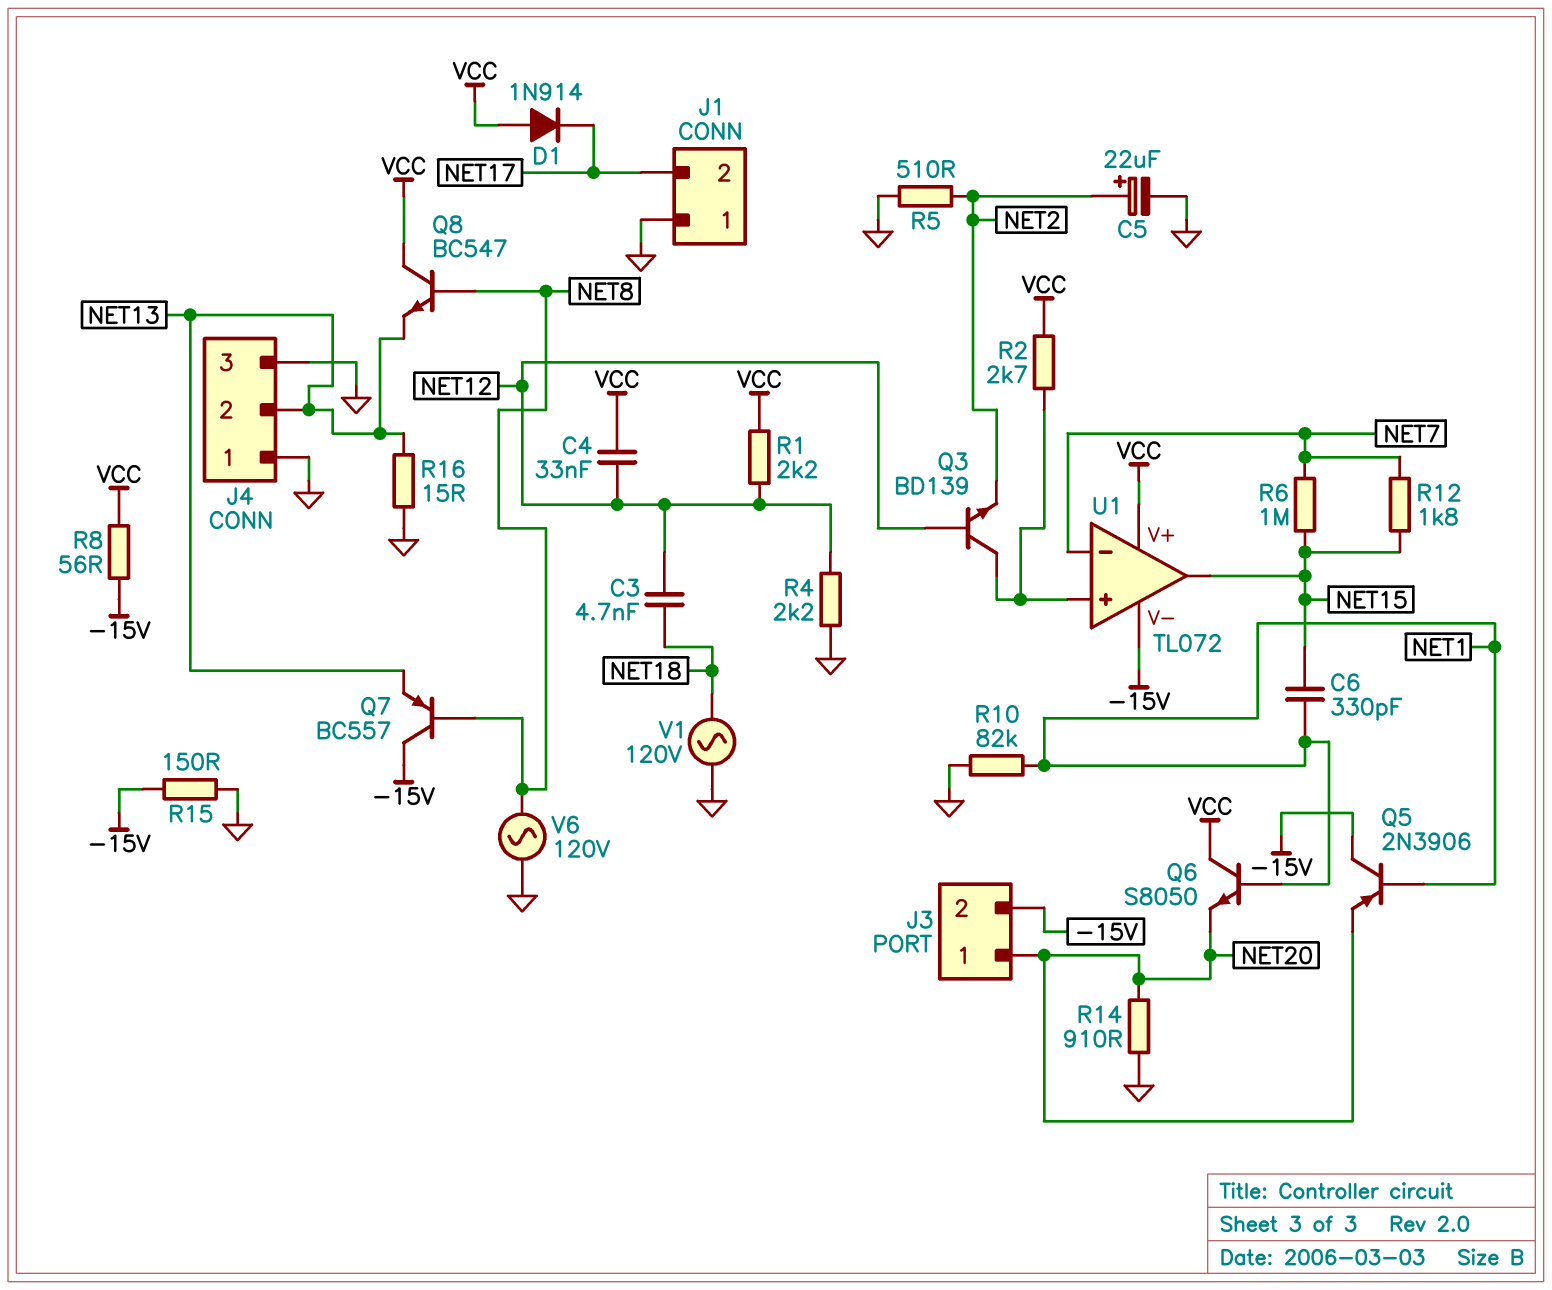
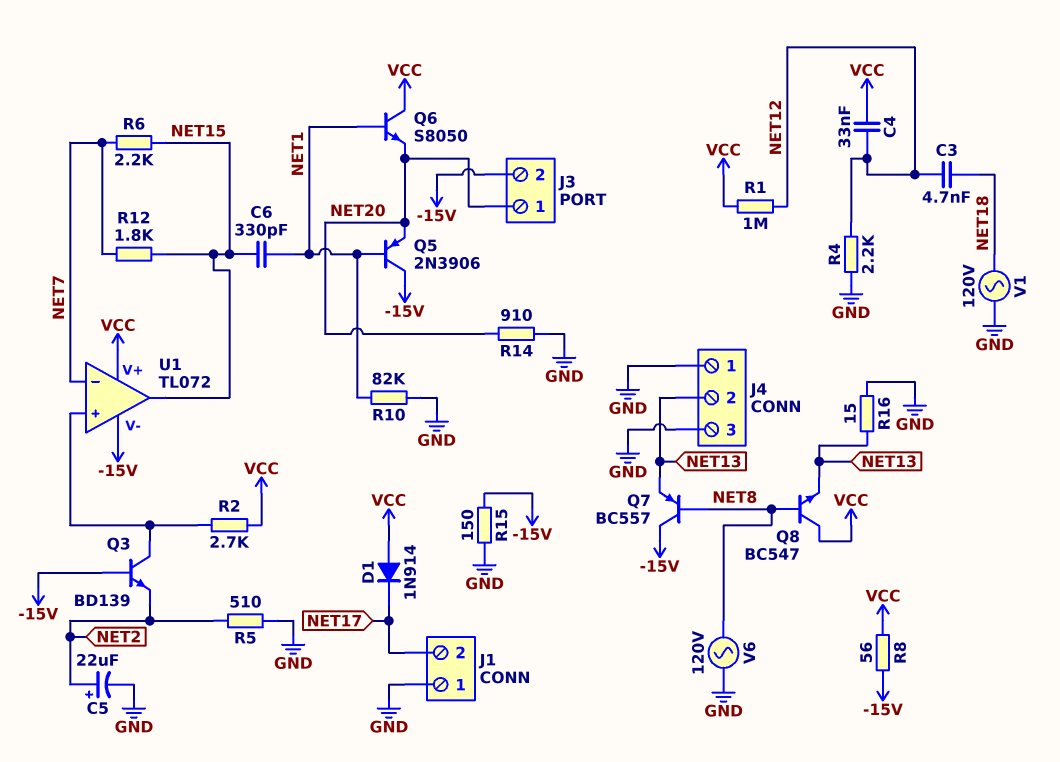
Q3: NPN BD139 (B NET12, C U1/in+, E NET2) -> NPN BD139 (B -15V, C U1/in+, E NET2)
R1: 2.2k (NET12, VCC) -> 1M (NET12, VCC)
R6: 1M (NET7, NET15) -> 2.2k (NET7, NET15)

